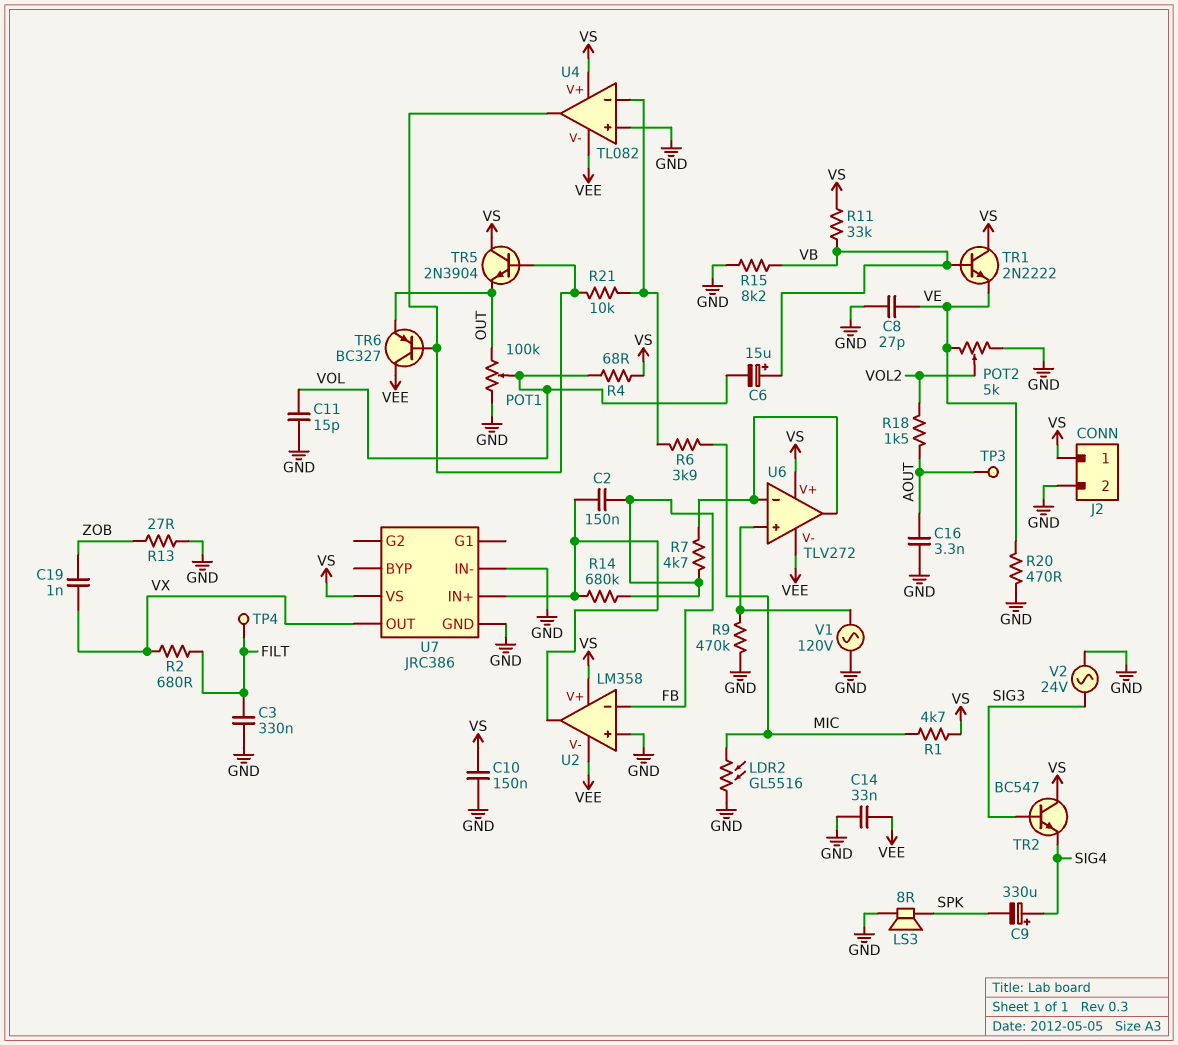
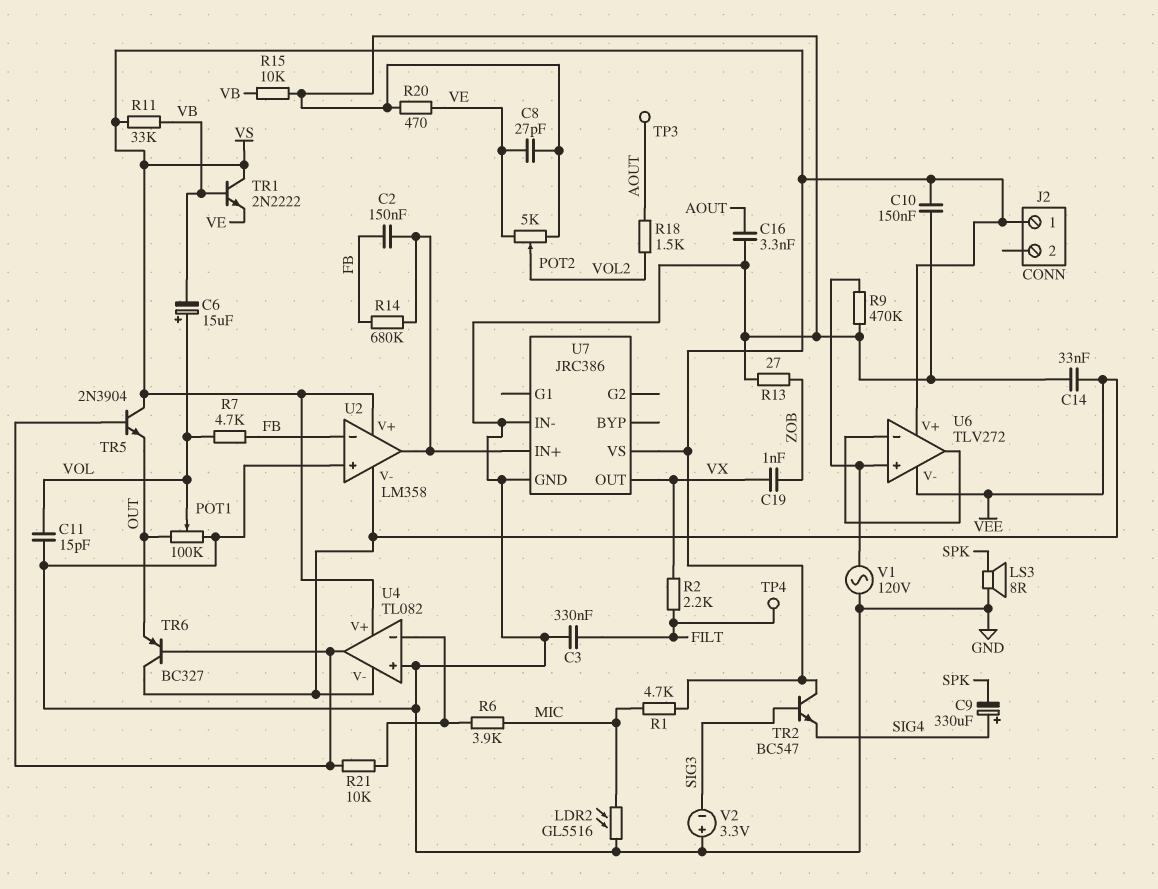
C6: 15uF (plus VB, minus VOL) -> 15uF (plus VOL, minus VB)
J2 pin 2: GND -> none
R2: 680 (FILT, VX) -> 2.2k (FILT, VX)
R4: 68 (VOL, VS) -> none
R7: 4.7k (FB, U6/in-) -> 4.7k (FB, VOL)
R15: 8.2k (GND, VB) -> 10k (GND, VB)
V2: AC 24V (GND, SIG3) -> 3.3V (plus GND, minus SIG3)

